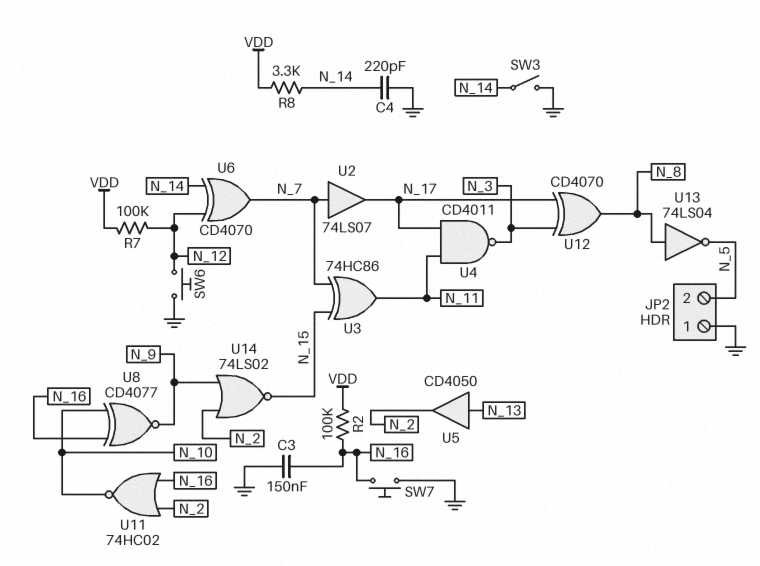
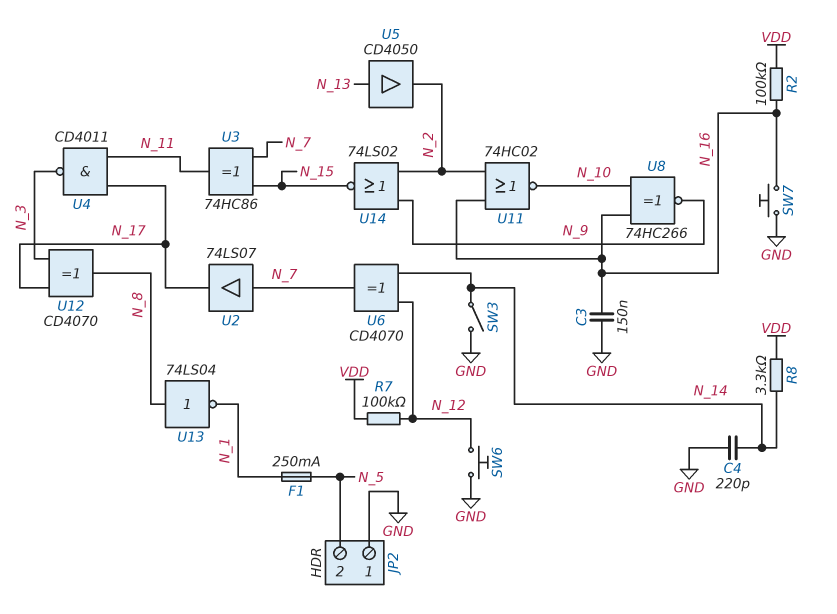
F1: none -> 250mA (N_1, N_5)
U8: XNOR CD4077 (in N_10, in N_16, out N_9) -> XNOR 74HC266 (in N_10, in N_16, out N_9)
U13: NOT 74LS04 (in N_8, out N_5) -> NOT 74LS04 (in N_8, out N_1)

